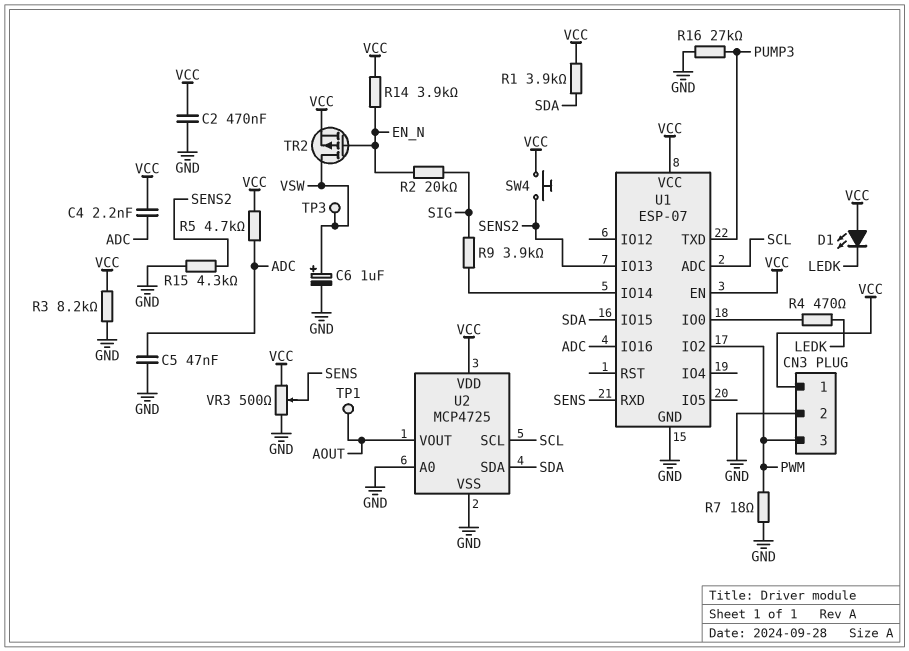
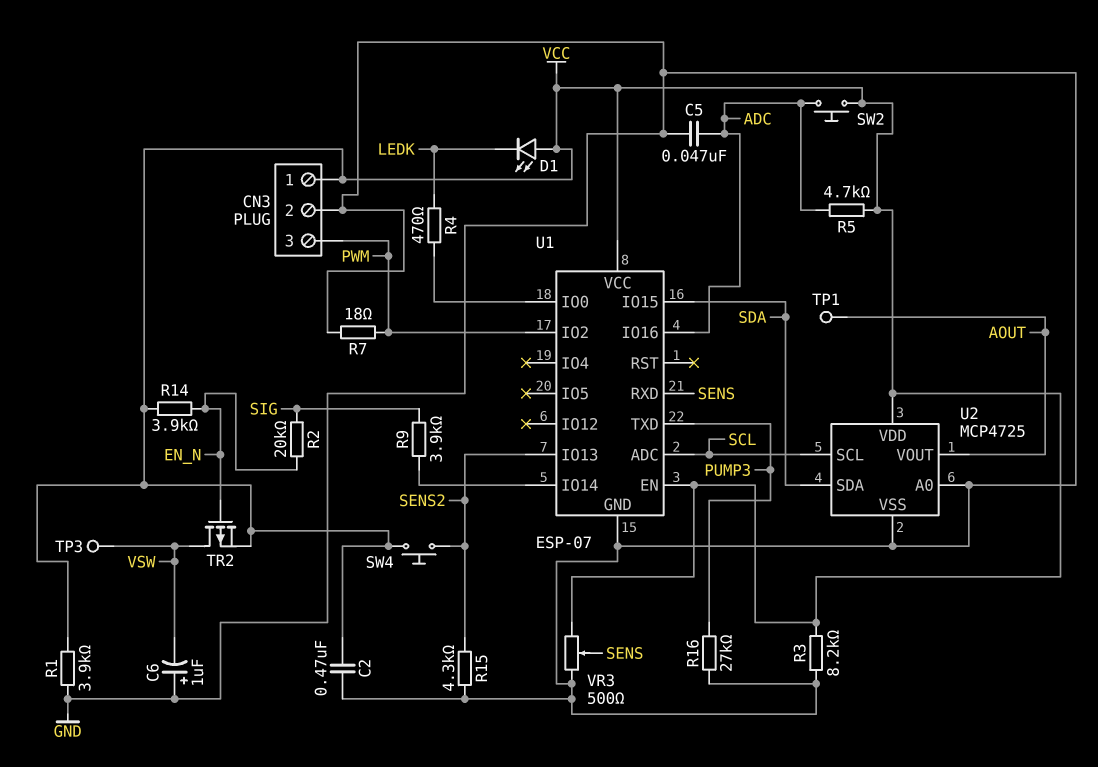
C4: 2.2nF (ADC, VCC) -> none
C6: 1uF (plus VSW, minus GND) -> 1uF (plus GND, minus VSW)
R1: 3.9k (SDA, VCC) -> 3.9k (GND, VCC)
SW2: none -> button (ADC, VCC)

